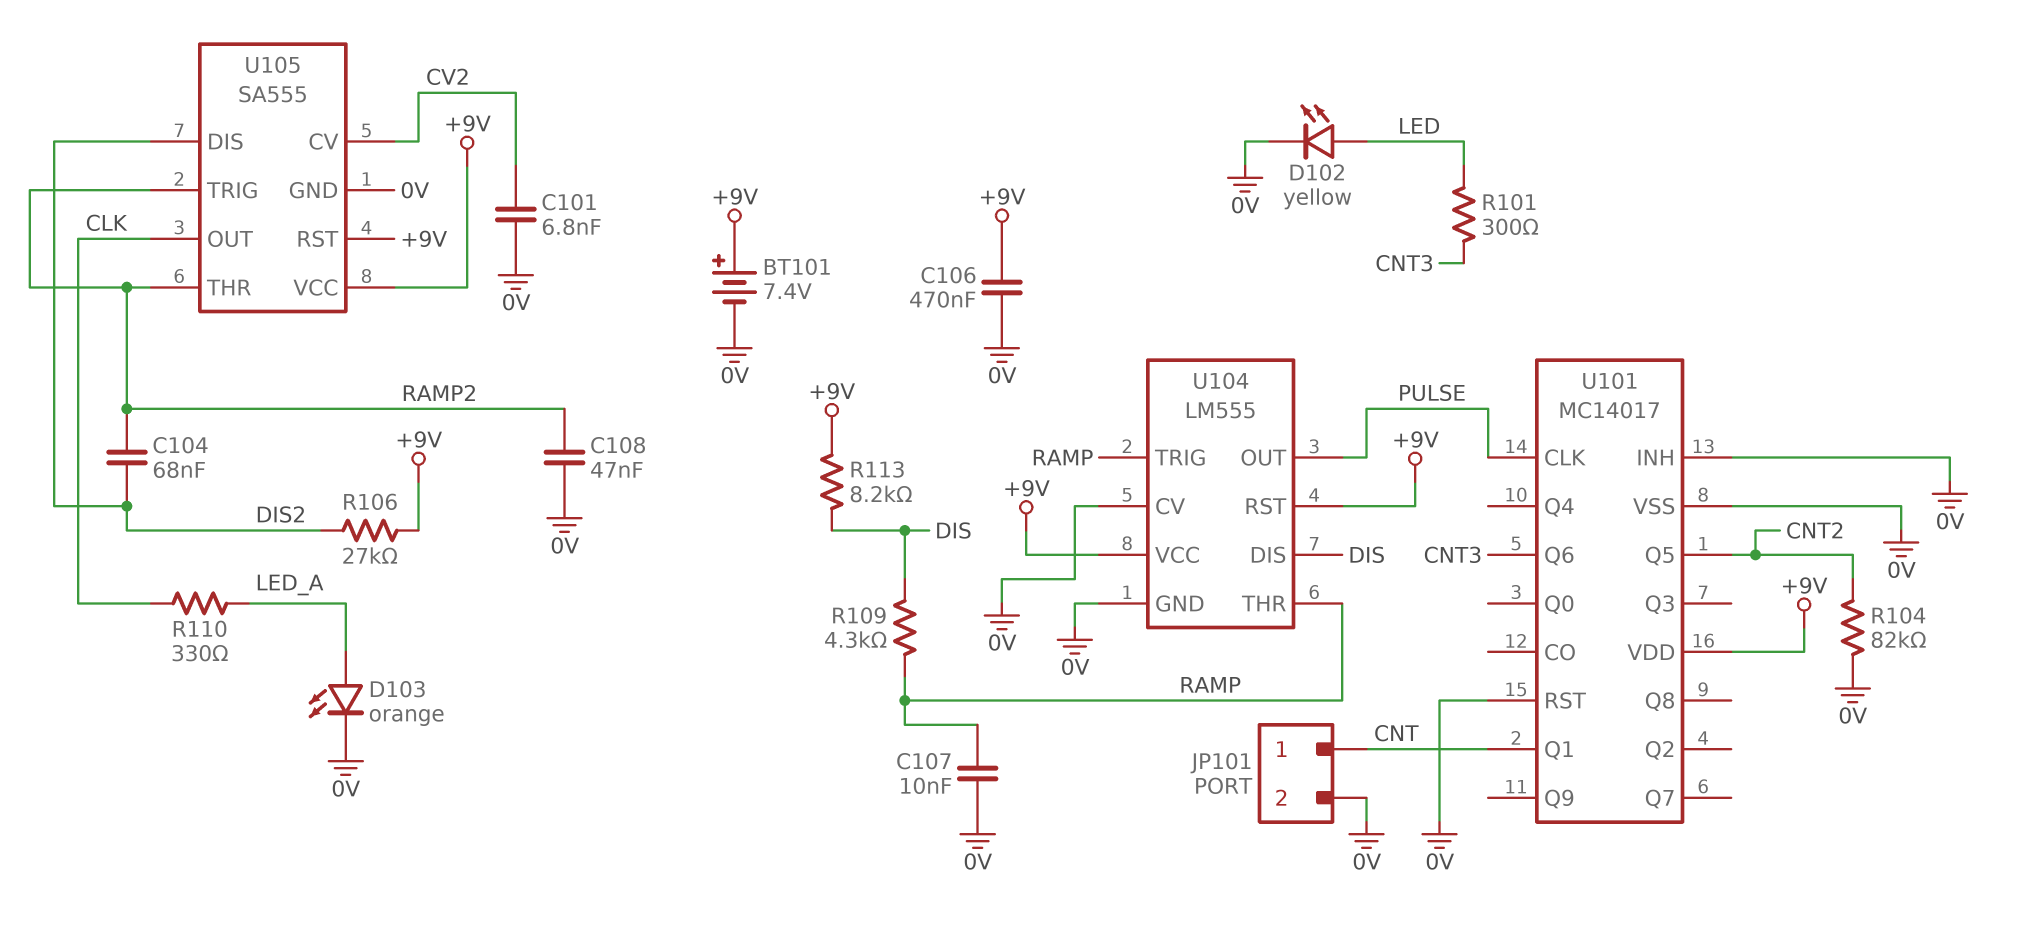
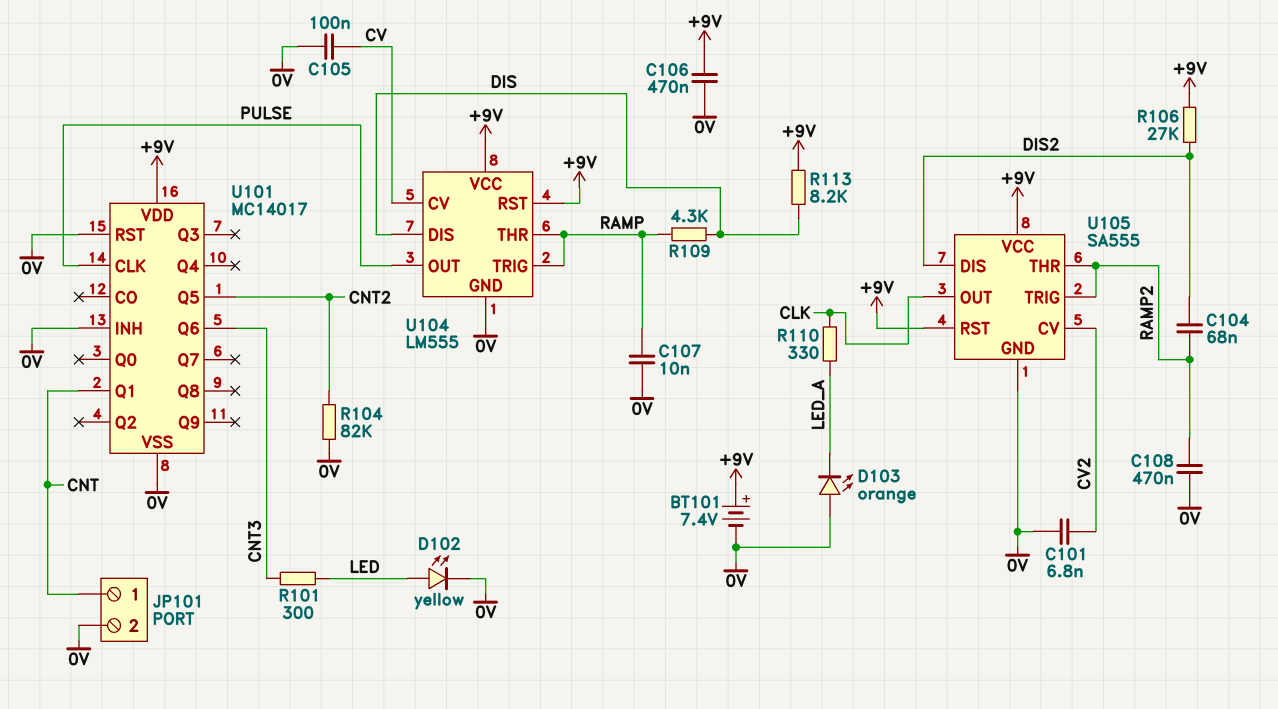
C105: none -> 100nF (0V, CV)
C108: 47nF (0V, RAMP2) -> 470nF (0V, RAMP2)
D103: LED orange (A LED_A, K 0V) -> LED orange (A 0V, K LED_A)
U104 pin CV: 0V -> CV

